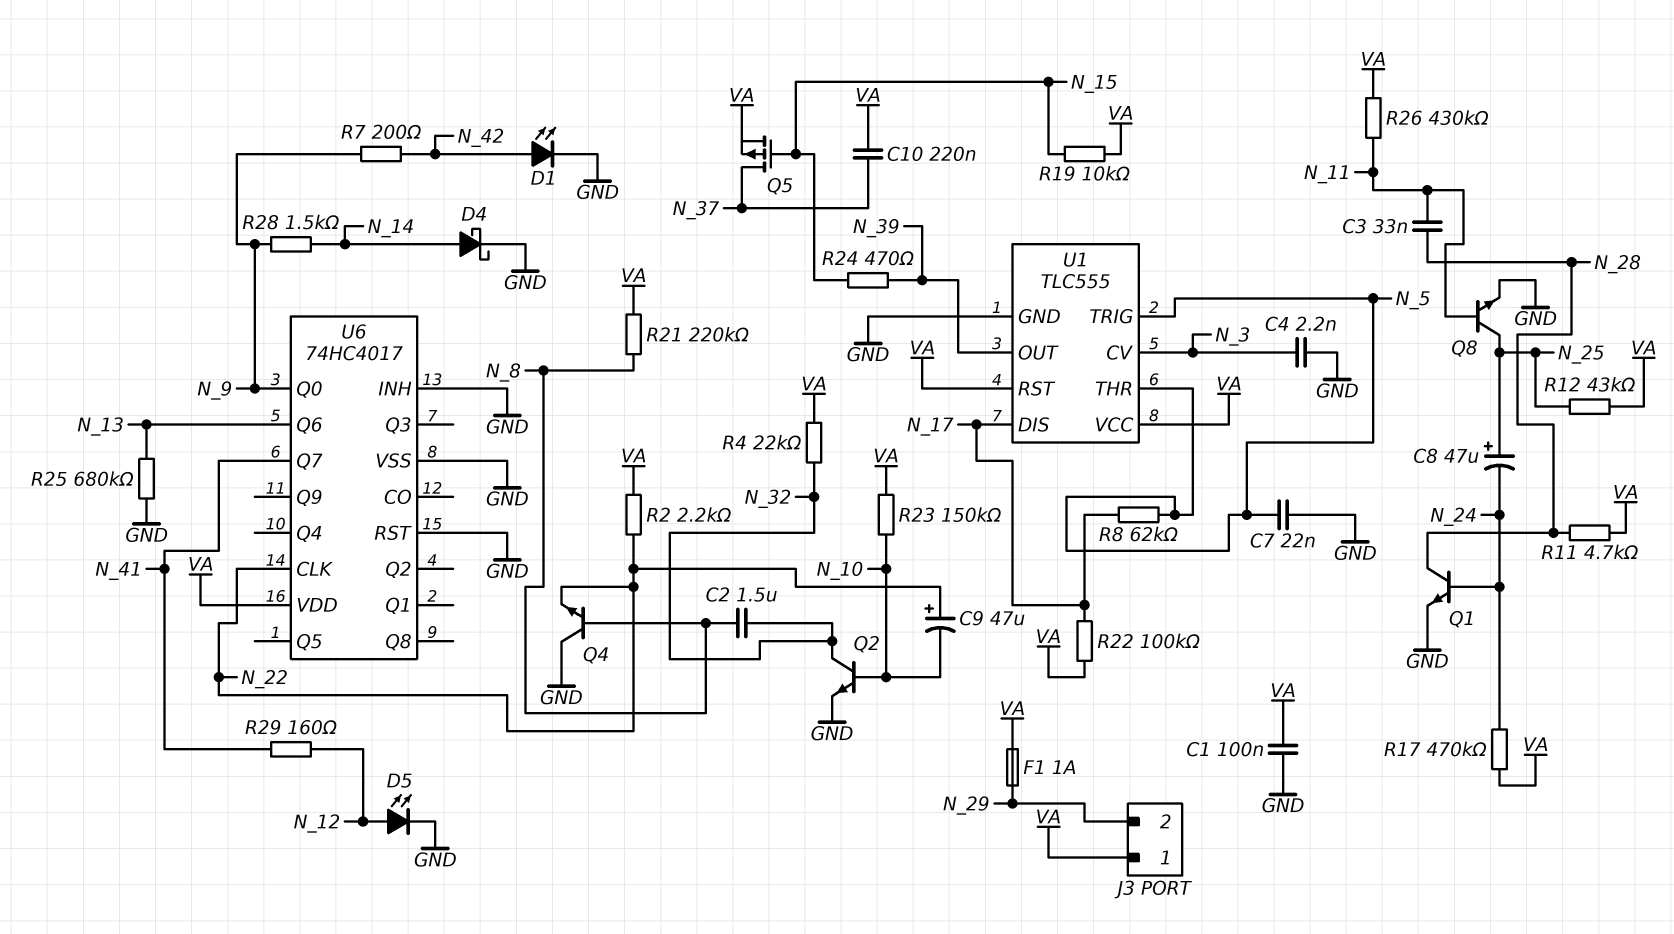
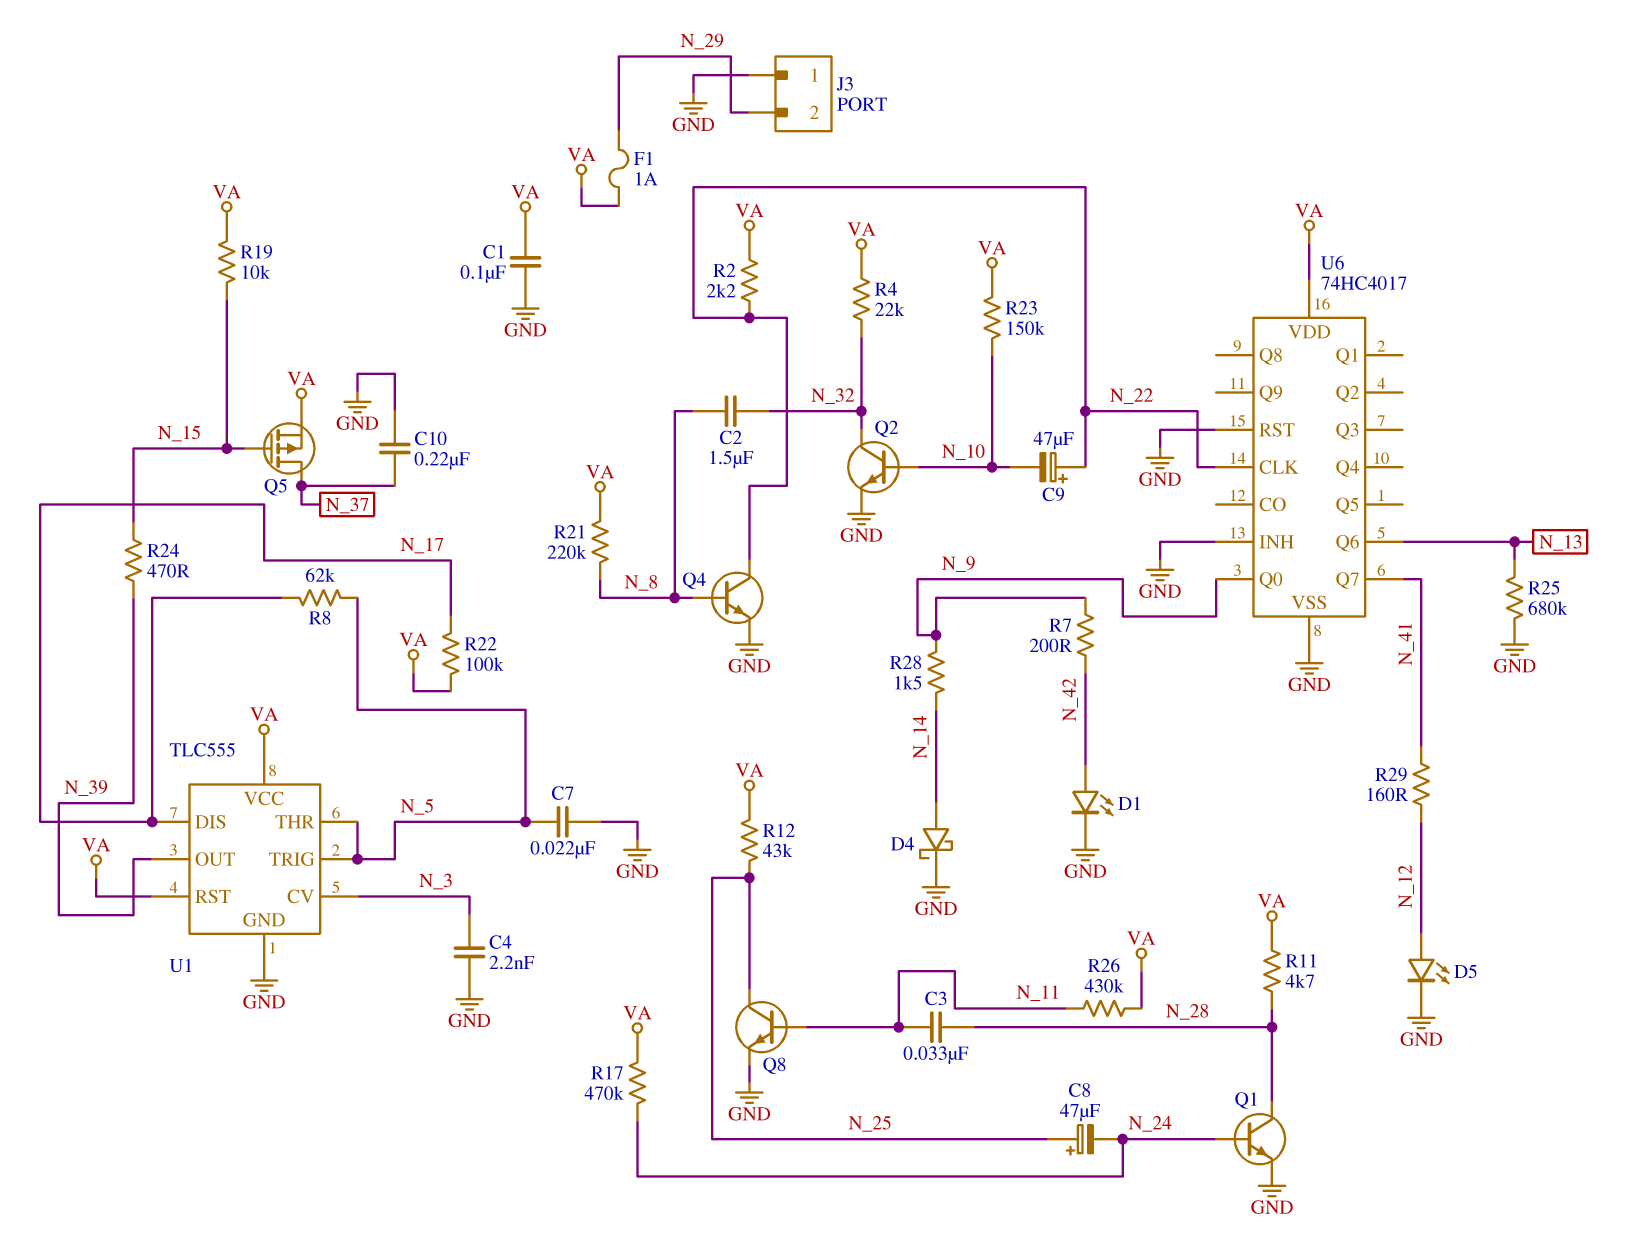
C10: 220nF (N_37, VA) -> 220nF (GND, N_37)
J3 pin 1: VA -> GND
Q4: NPN (B N_8, C GND, E N_22) -> NPN (B N_8, C N_22, E GND)

